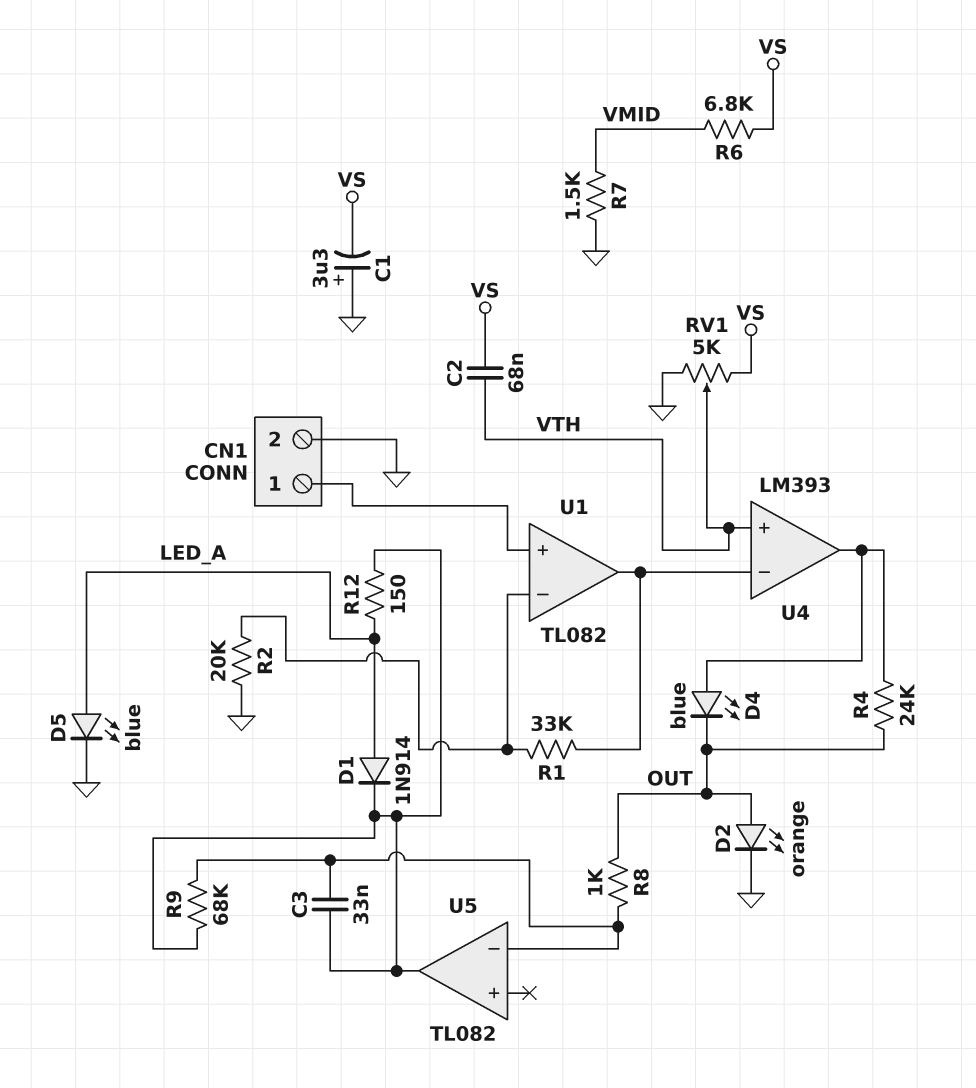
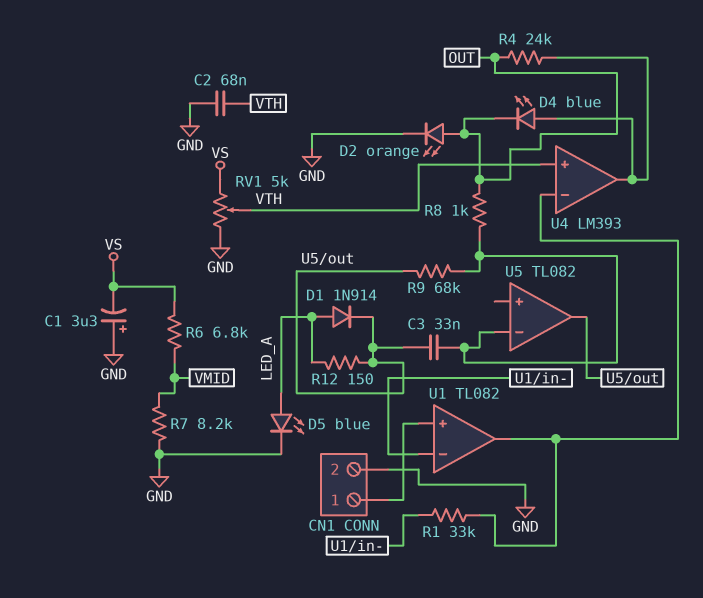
C2: 68nF (VS, VTH) -> 68nF (GND, VTH)
R2: 20k (GND, U1/in-) -> none
R7: 1.5k (GND, VMID) -> 8.2k (GND, VMID)

